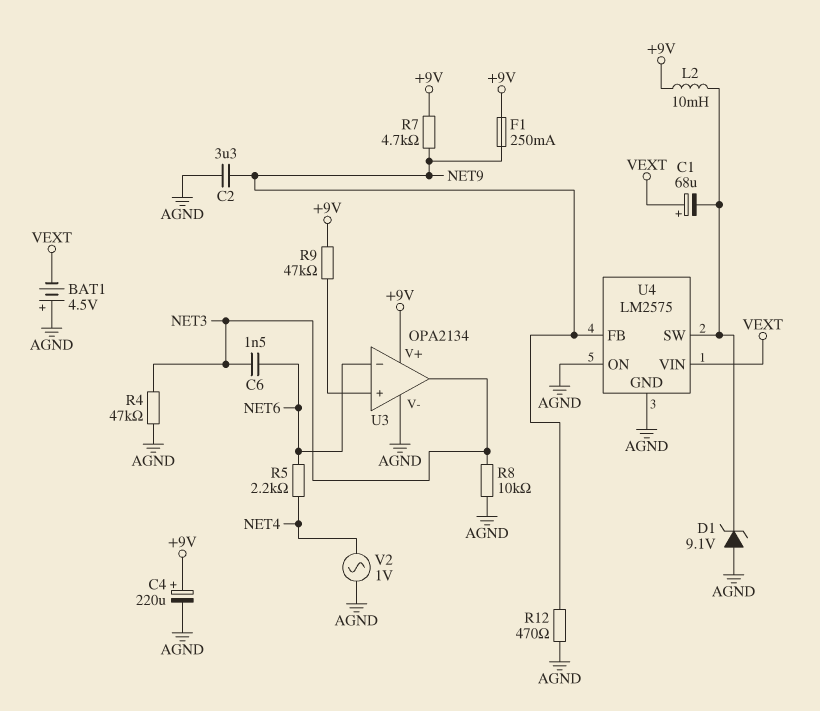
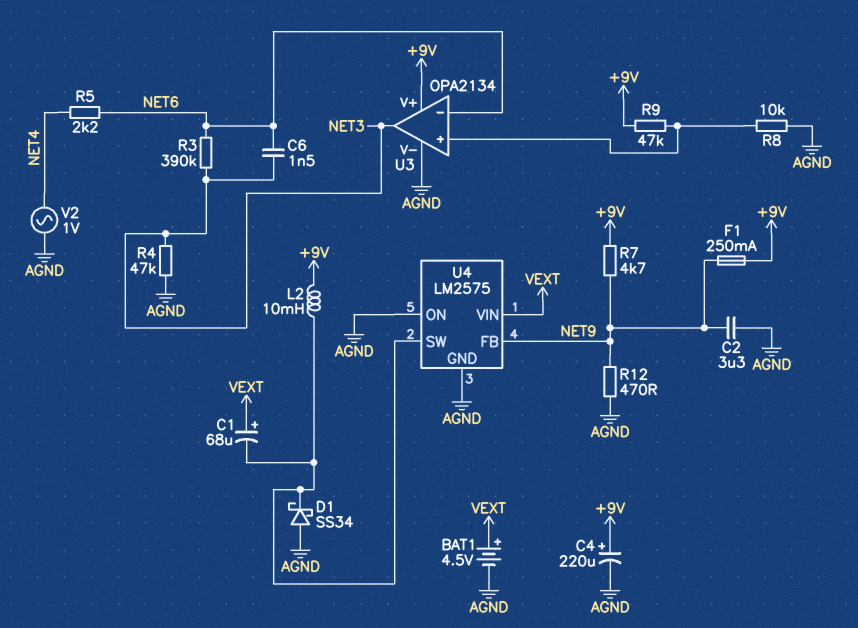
BAT1: 4.5V (plus AGND, minus VEXT) -> 4.5V (plus VEXT, minus AGND)
D1: zener 9.1V (A AGND, K U4/SW) -> schottky SS34 (A AGND, K U4/SW)
R3: none -> 390k (NET3, NET6)
R8: 10k (AGND, NET3) -> 10k (AGND, U3/in+)

